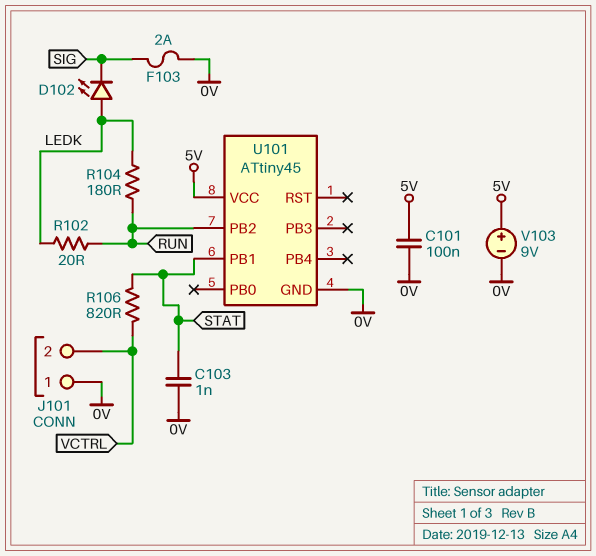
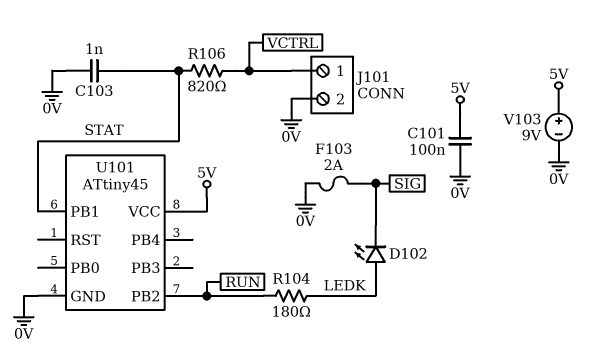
J101 pin 1: 0V -> VCTRL
J101 pin 2: VCTRL -> 0V
R102: 20 (LEDK, RUN) -> none

